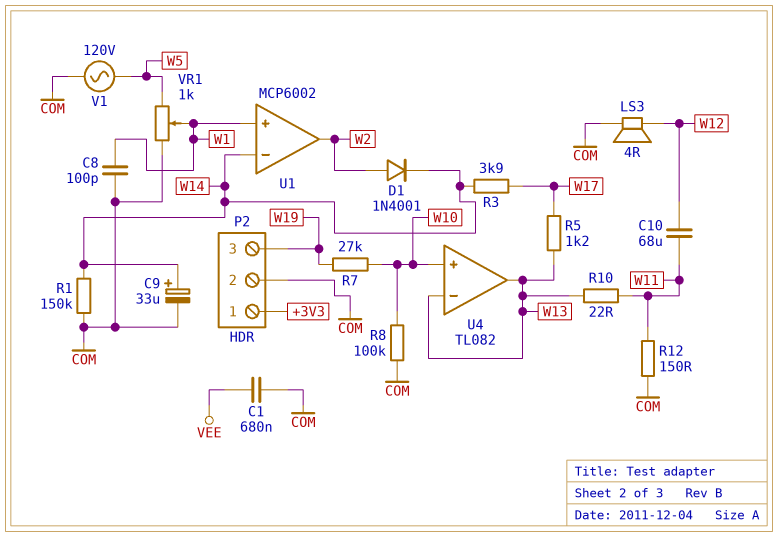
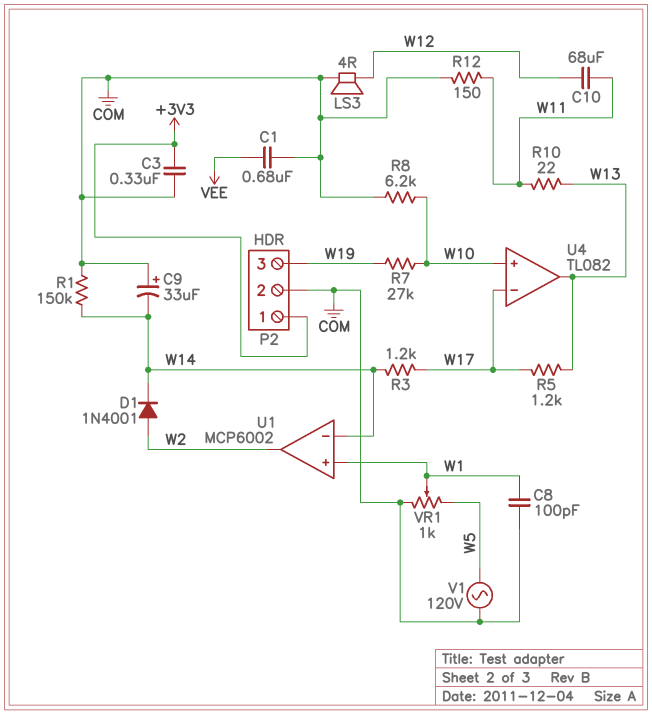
C3: none -> 330nF (+3V3, COM)
C9: 33uF (plus W14, minus COM) -> 33uF (plus COM, minus W14)
R3: 3.9k (W14, W17) -> 1.2k (W14, W17)
R8: 100k (COM, W10) -> 6.2k (COM, W10)
U4 pin in-: W13 -> W17

